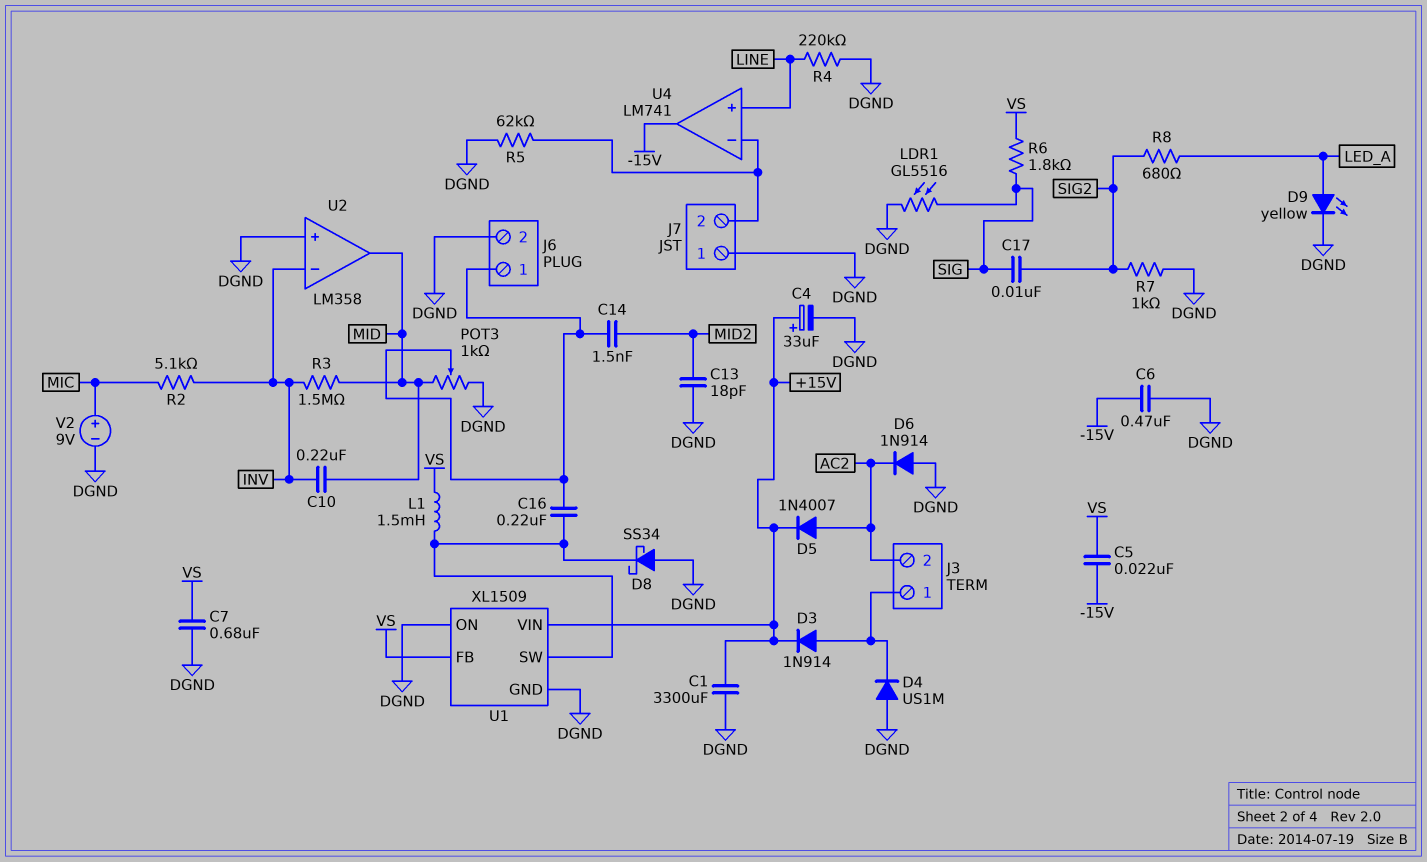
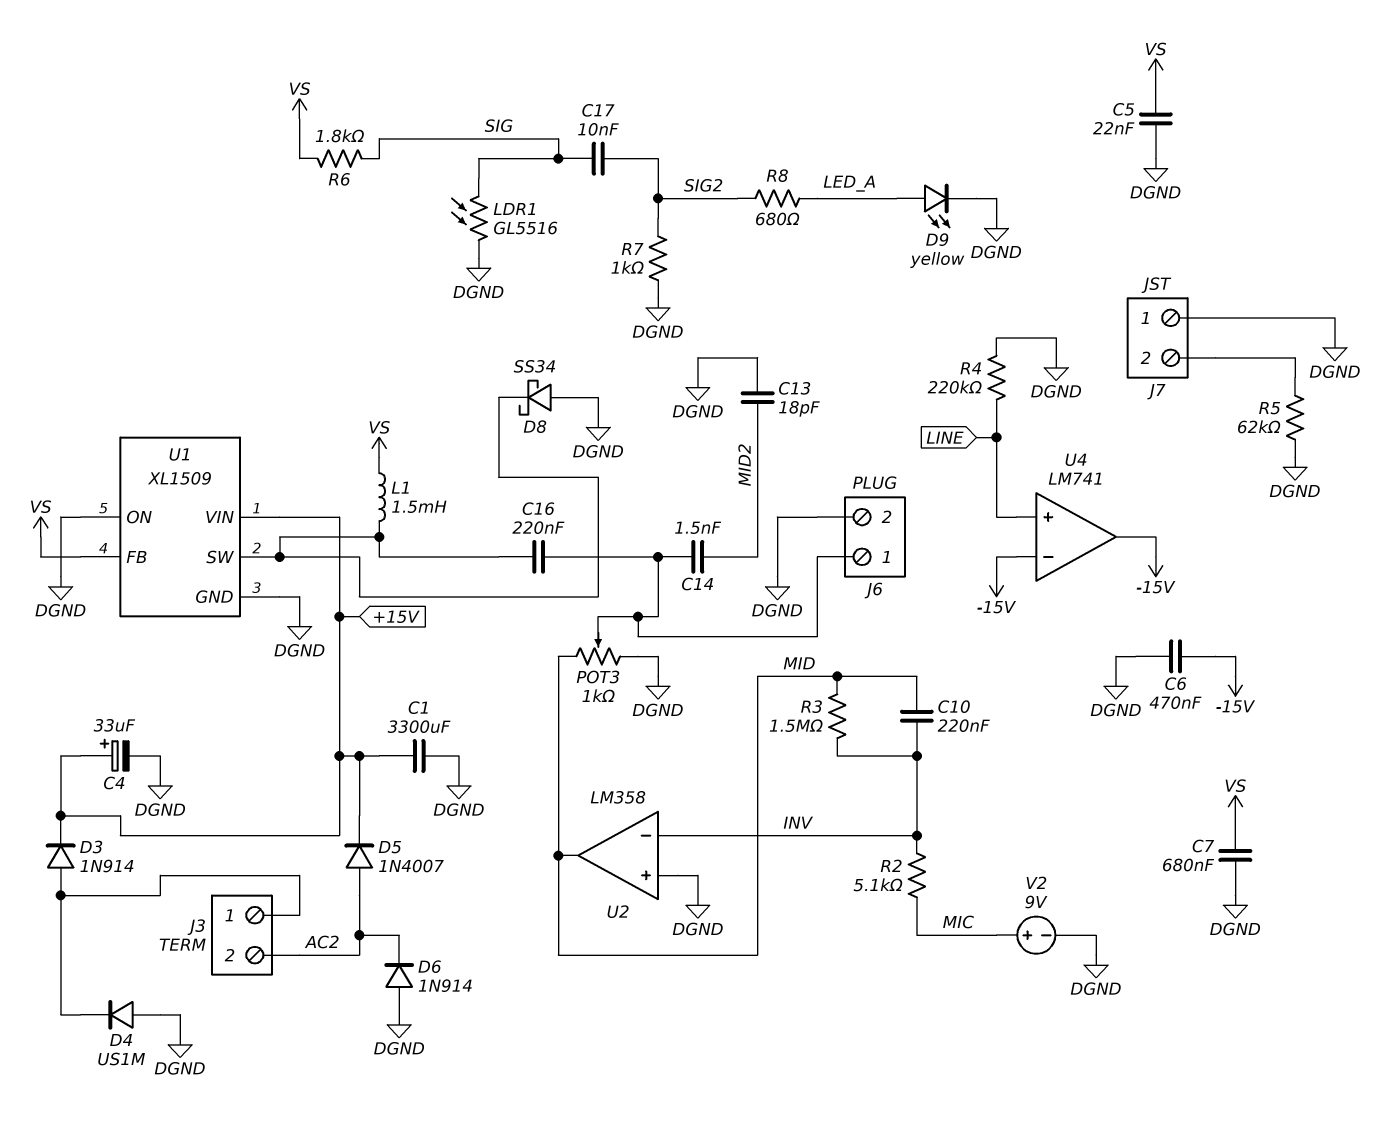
C5: 22nF (-15V, VS) -> 22nF (DGND, VS)
U4 pin in-: J7/2 -> -15V

